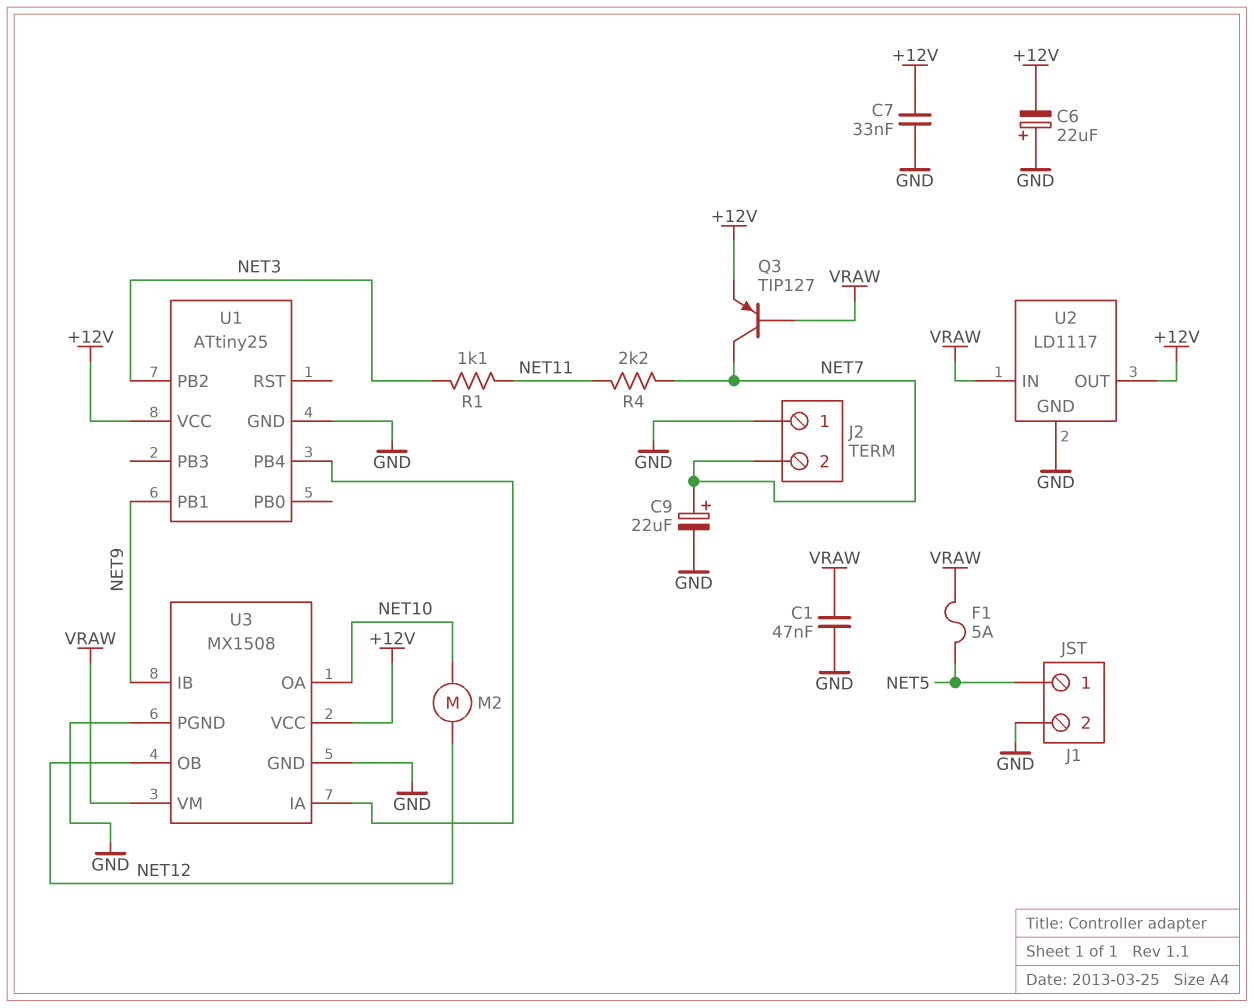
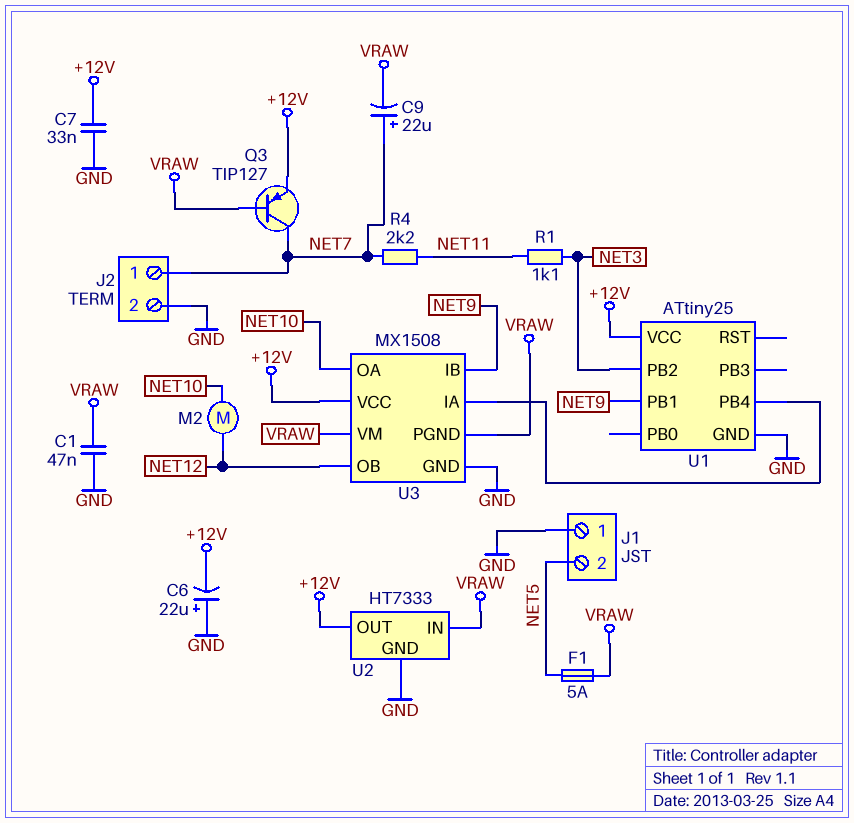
C9: 22uF (plus NET7, minus GND) -> 22uF (plus NET7, minus VRAW)
J1 pin 1: NET5 -> GND
J1 pin 2: GND -> NET5
J2 pin 1: GND -> NET7
J2 pin 2: NET7 -> GND
U2: LD1117 -> HT7333
U3 pin PGND: GND -> VRAW

